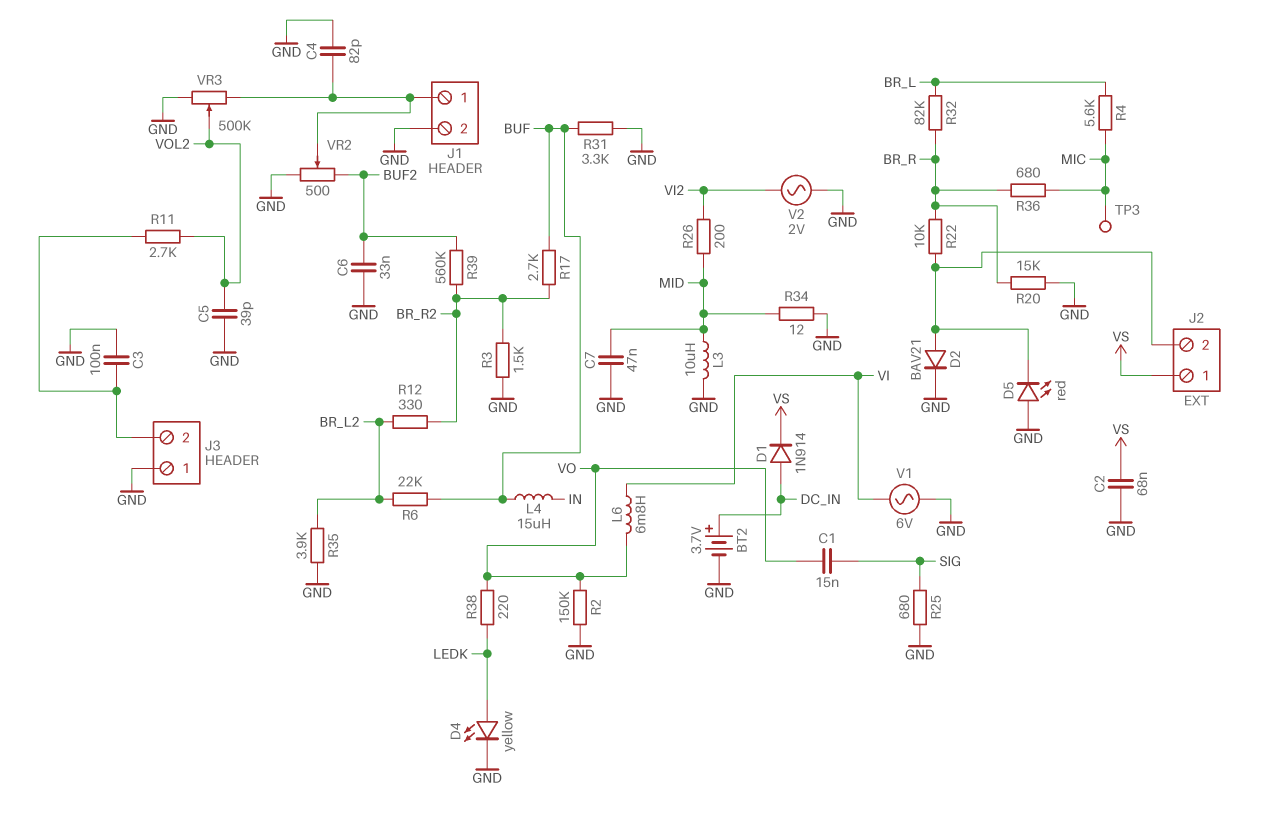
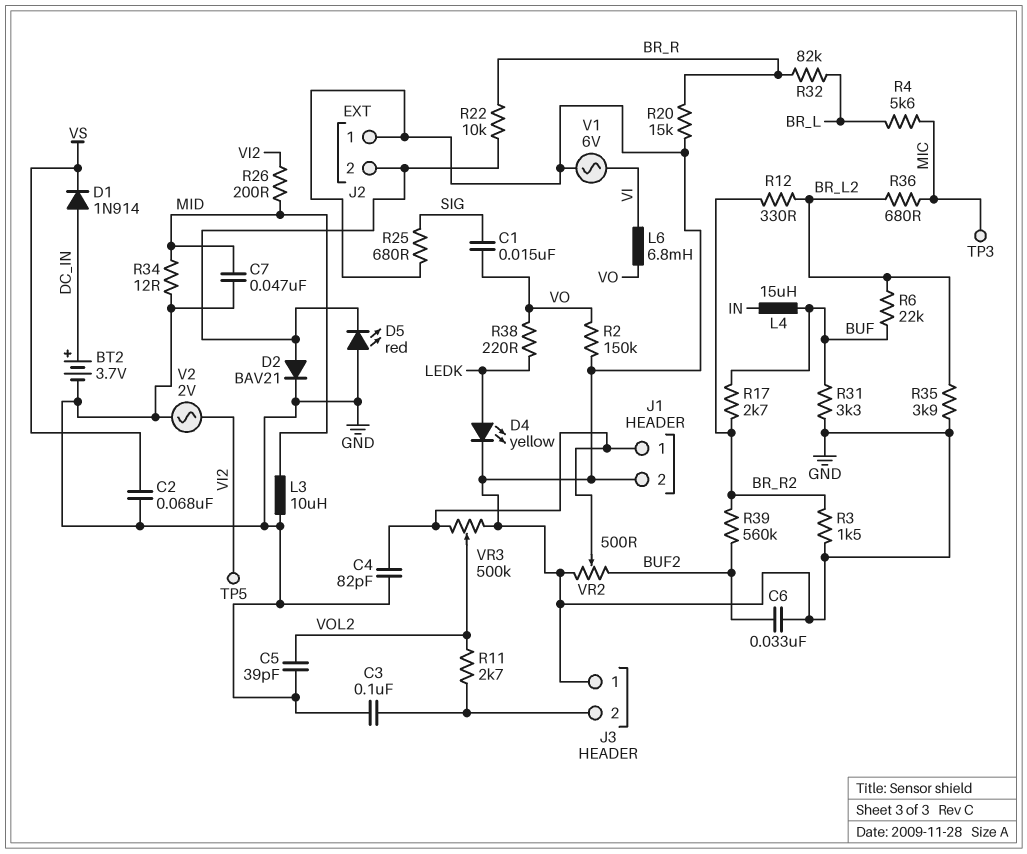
J2 pin 1: VS -> GND
R36: 680 (BR_R, MIC) -> 680 (BR_L2, MIC)
TP5: none -> test point (VI2)

